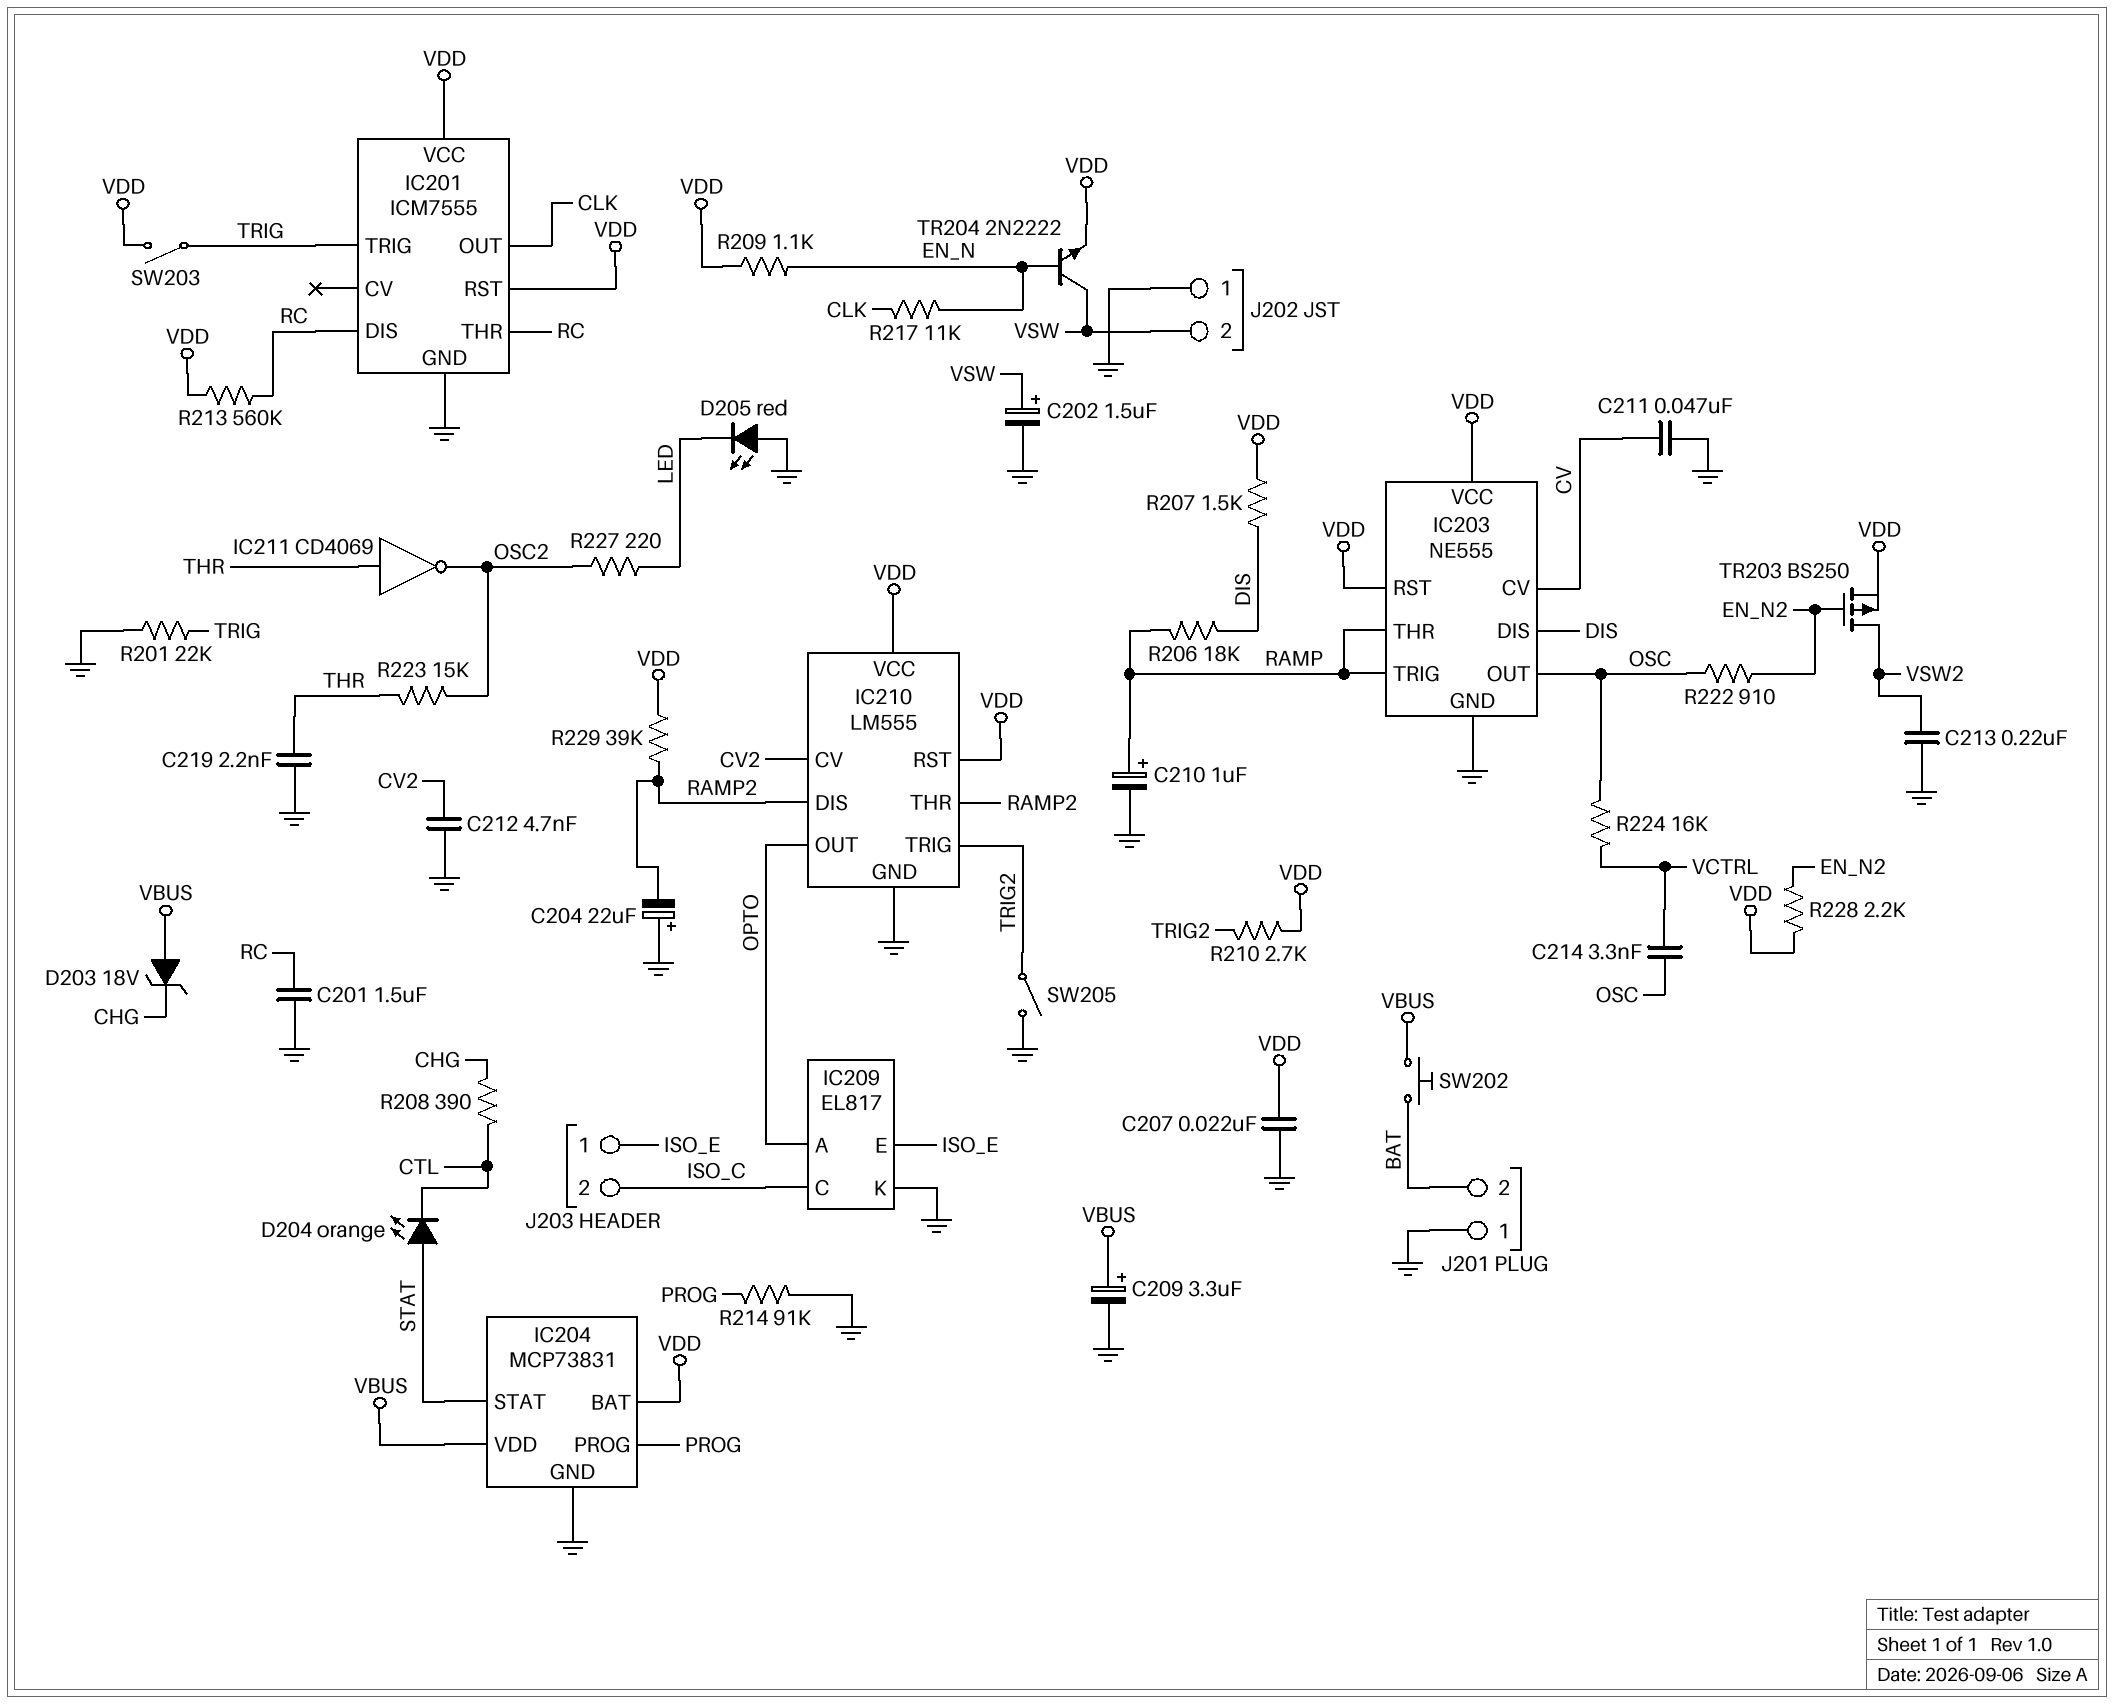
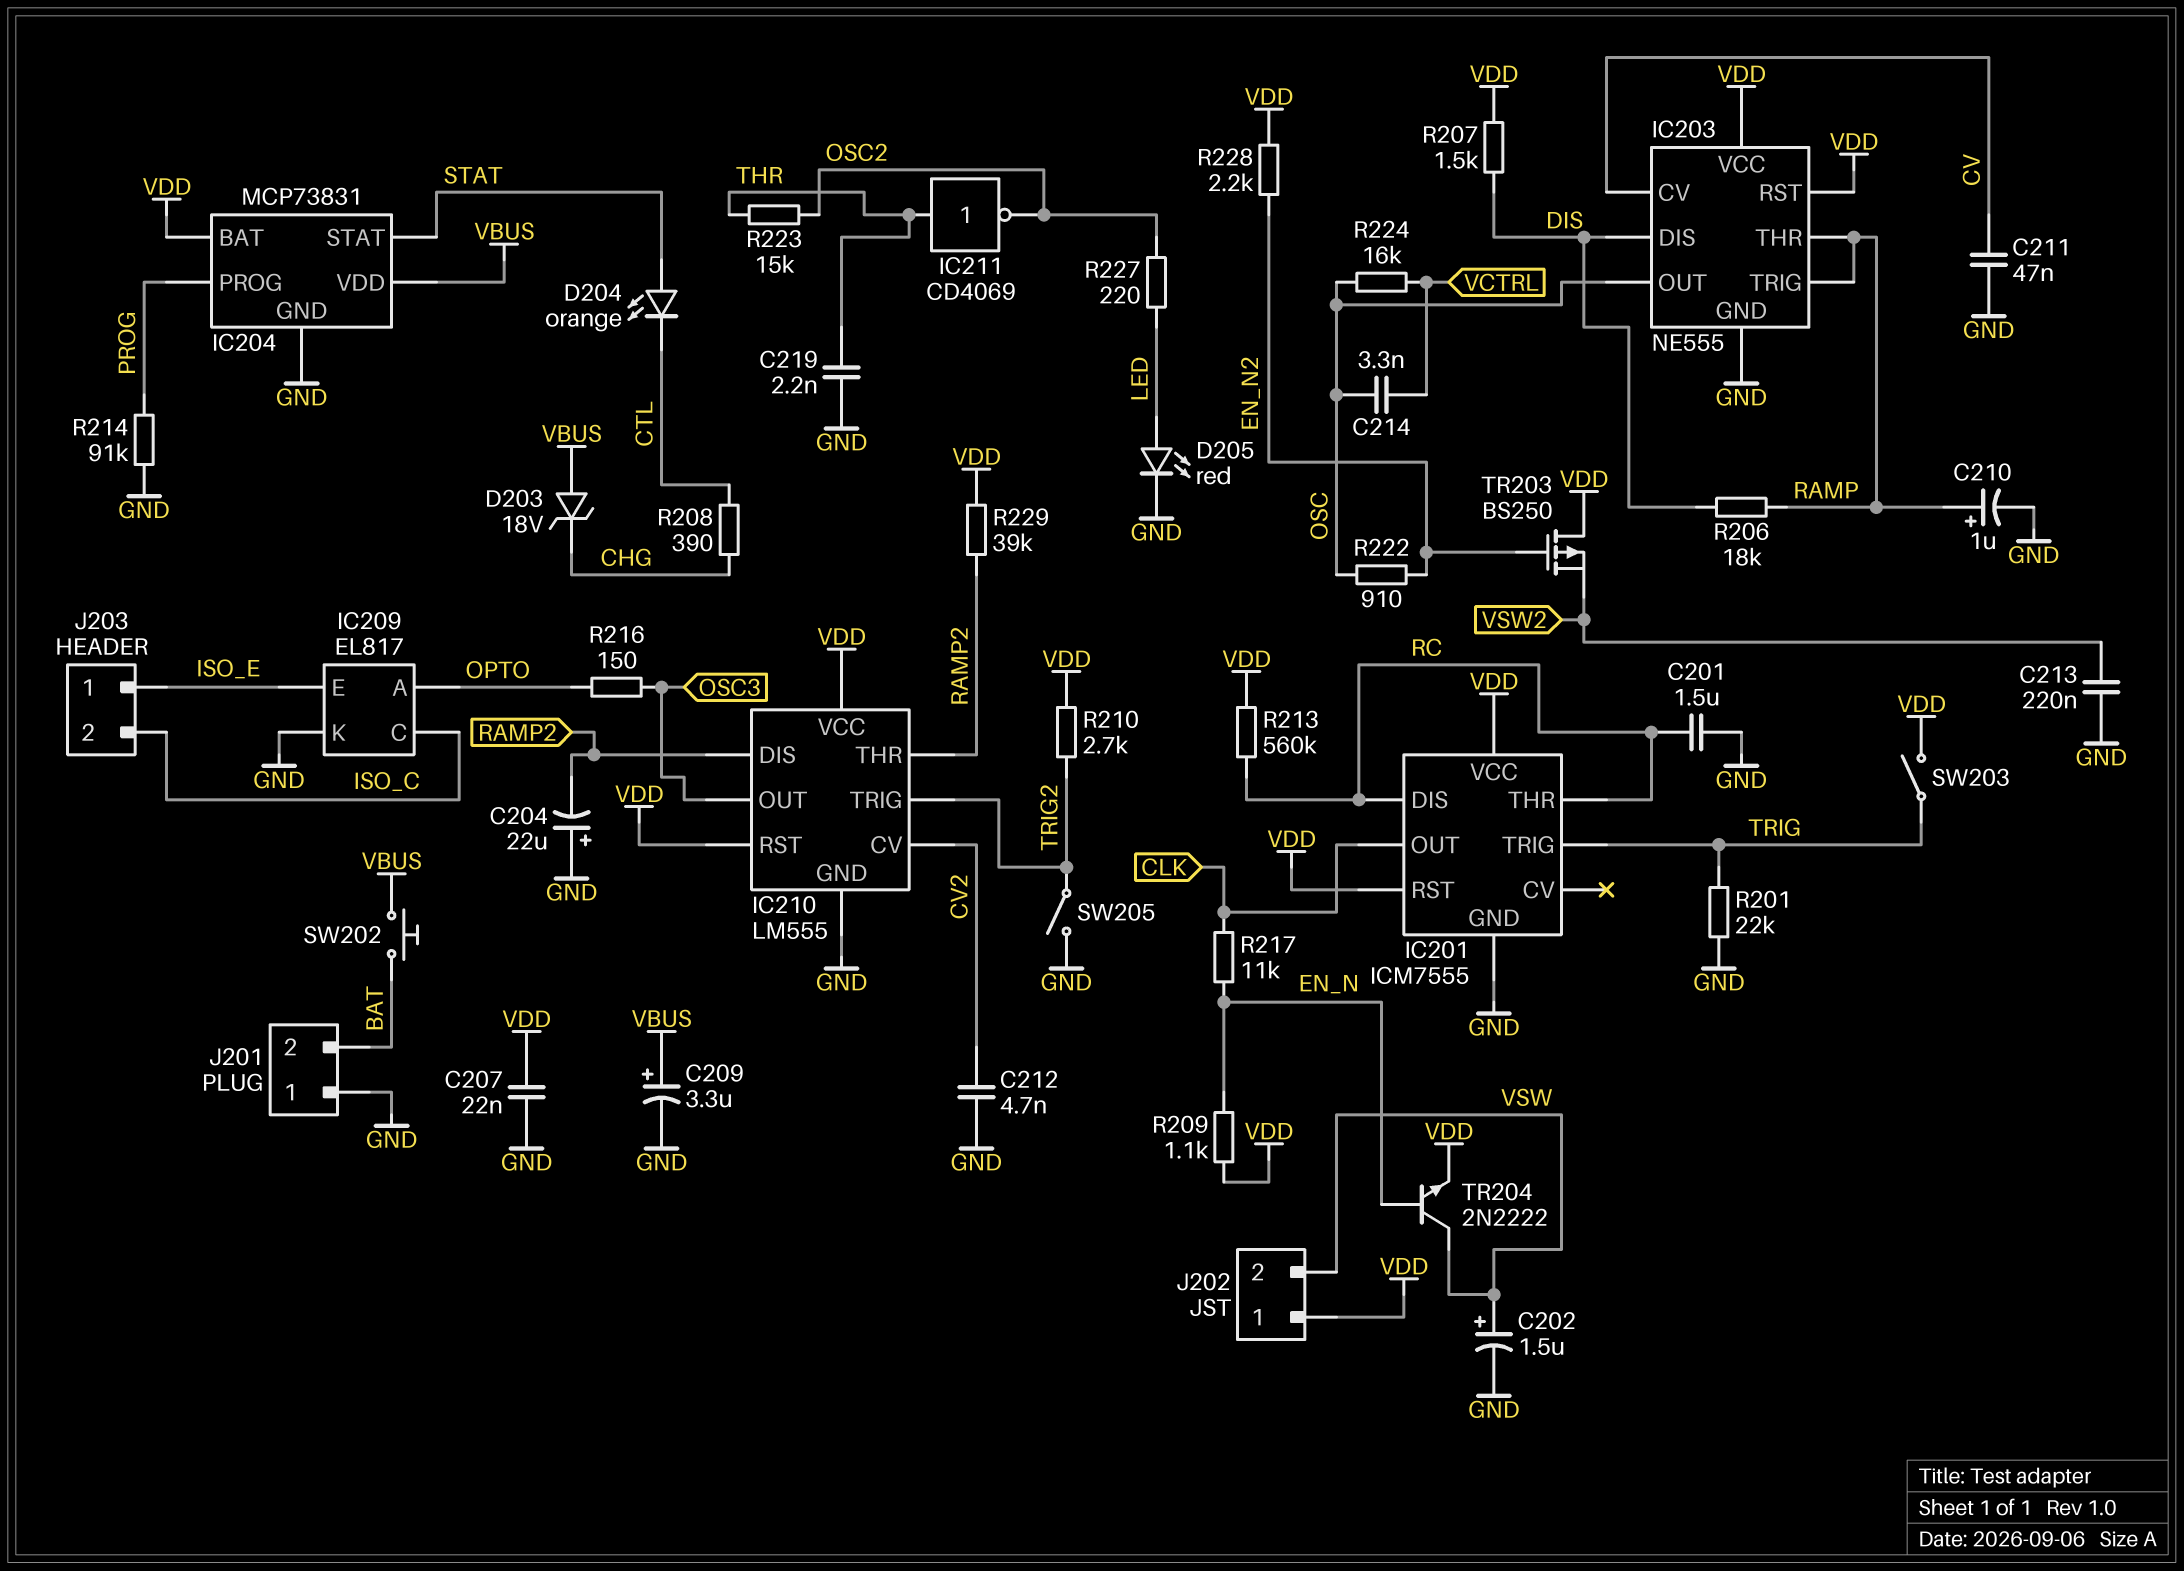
D205: LED red (A GND, K LED) -> LED red (A LED, K GND)
IC210 pin OUT: OPTO -> OSC3
J202 pin 1: GND -> VDD
R216: none -> 150 (OPTO, OSC3)
TR203: PMOS BS250 (G EN_N2, D VSW2, S VDD) -> PMOS BS250 (G EN_N2, D VDD, S VSW2)

